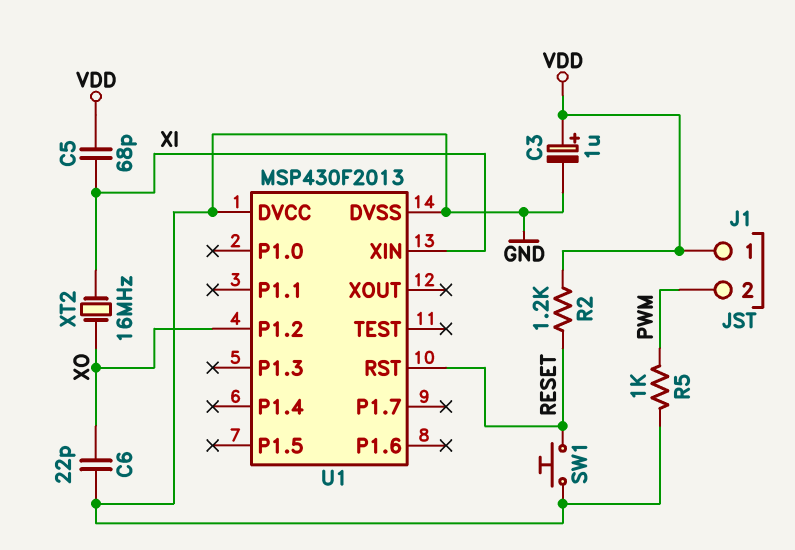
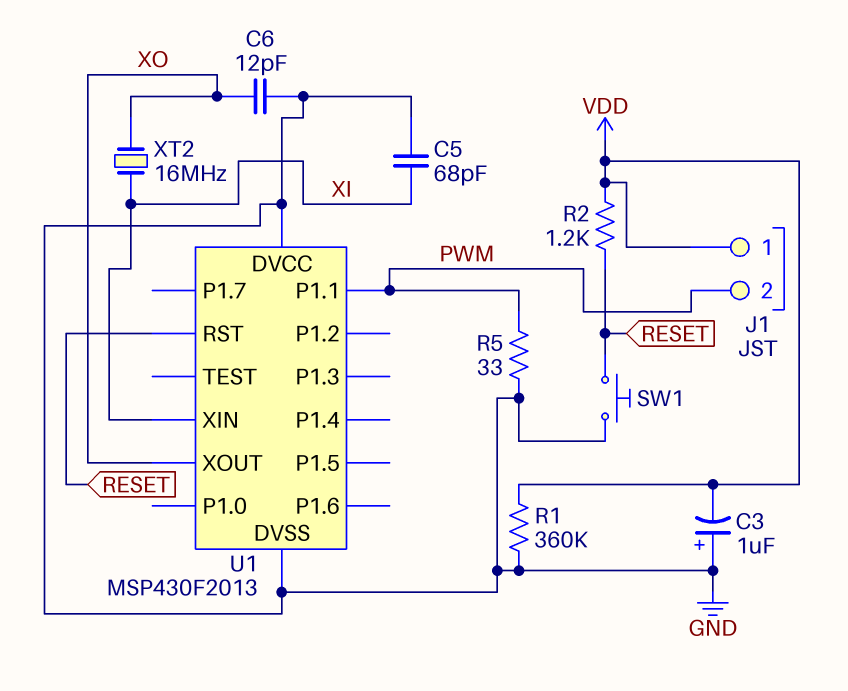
C3: 1uF (plus VDD, minus GND) -> 1uF (plus GND, minus VDD)
C5: 68pF (VDD, XI) -> 68pF (GND, XI)
C6: 22pF (GND, XO) -> 12pF (GND, XO)
R1: none -> 360k (GND, VDD)
R5: 1k (GND, PWM) -> 33 (GND, PWM)
U1 pin P1.1: none -> PWM
U1 pin P1.2: XO -> none
U1 pin XOUT: none -> XO

